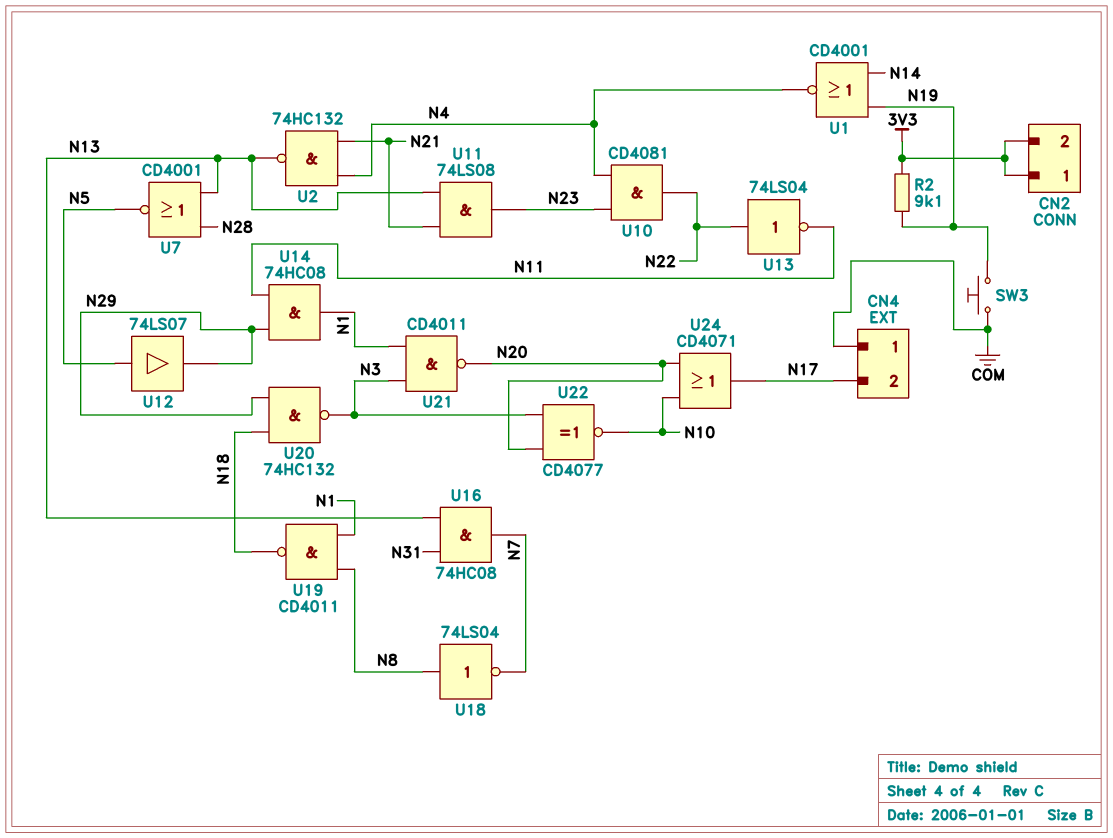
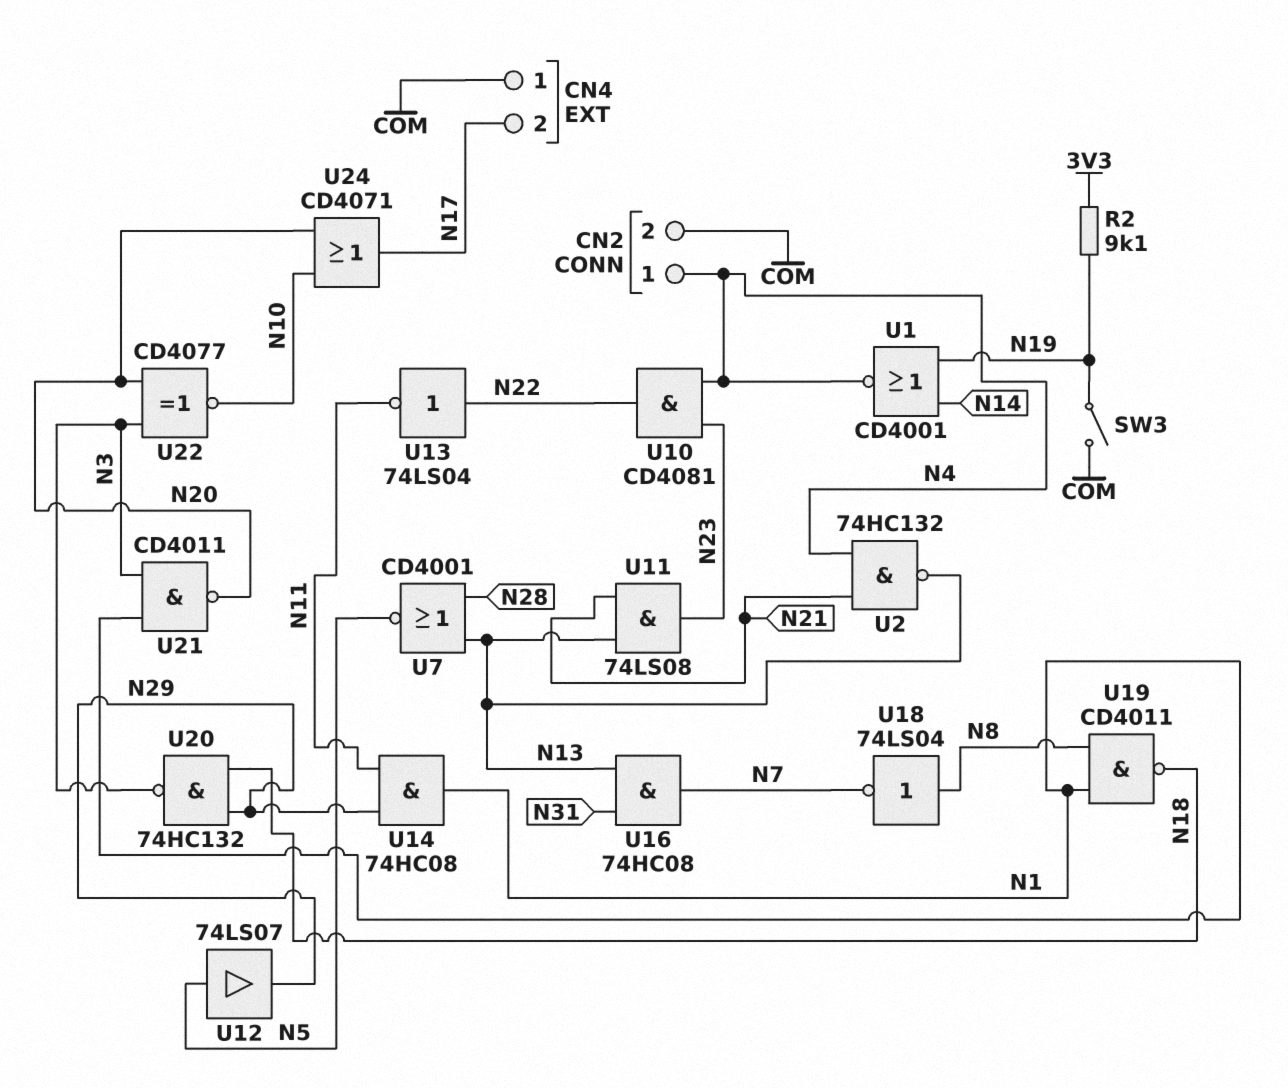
CN2 pin 1: 3V3 -> N4
CN2 pin 2: 3V3 -> COM
SW3: button (COM, N19) -> switch (COM, N19)

